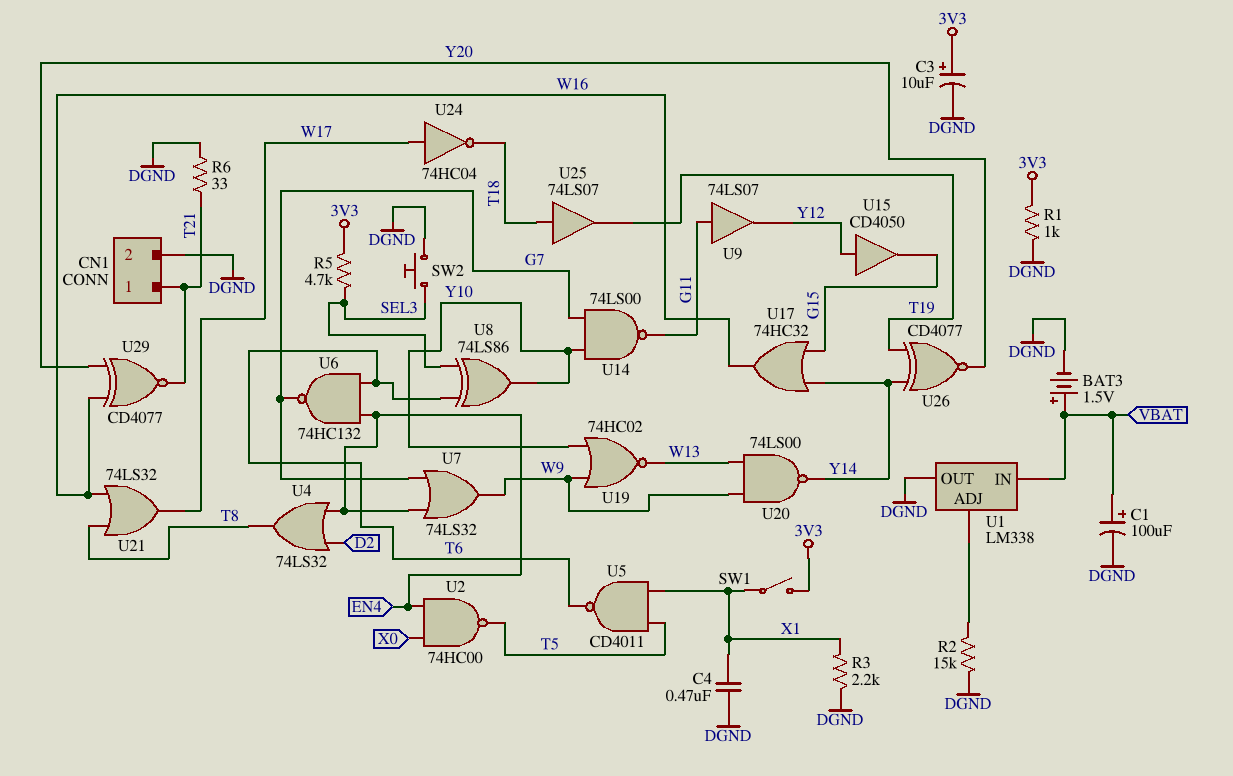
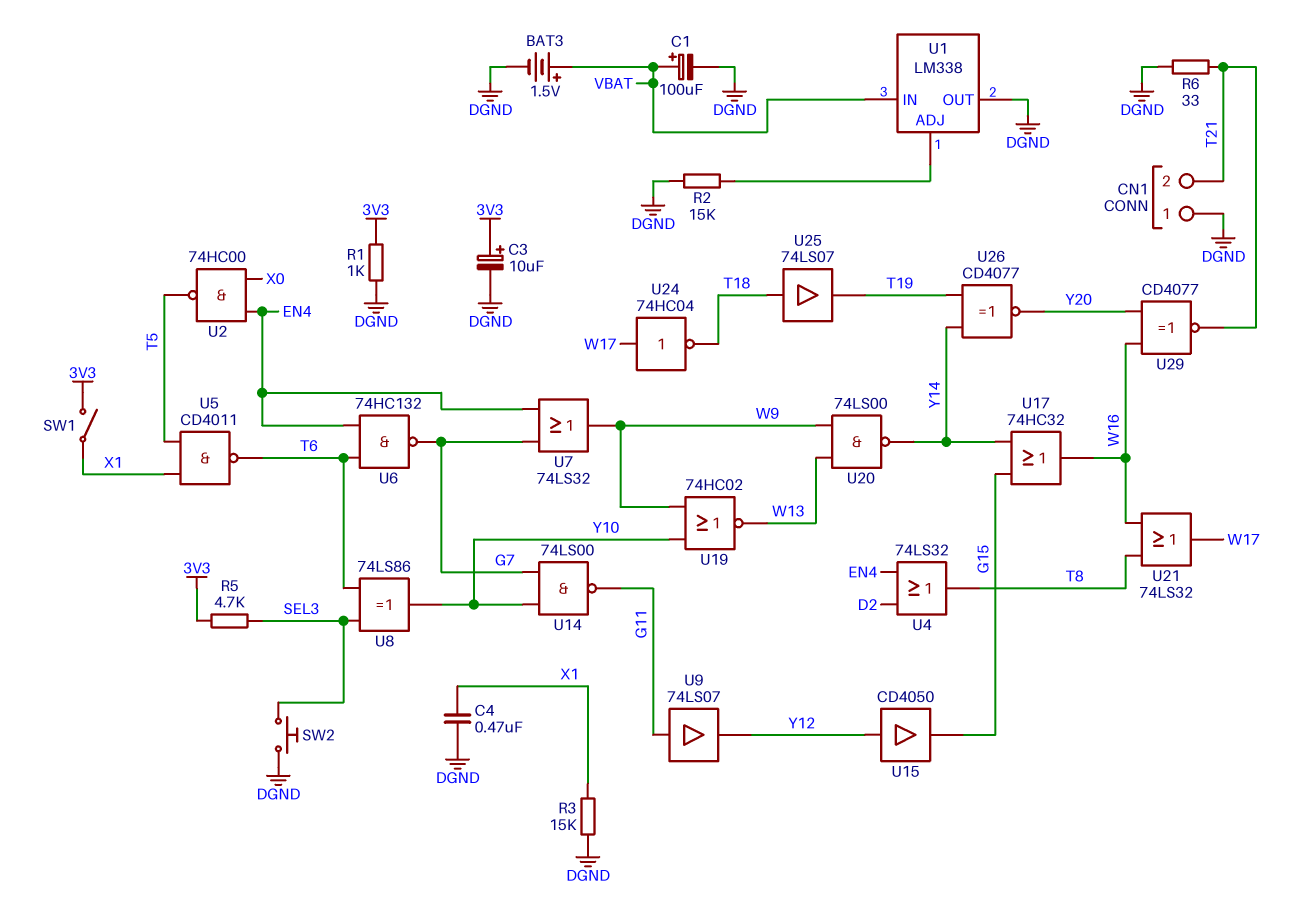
CN1 pin 1: T21 -> DGND
CN1 pin 2: DGND -> T21
R3: 2.2k (DGND, X1) -> 15k (DGND, X1)

